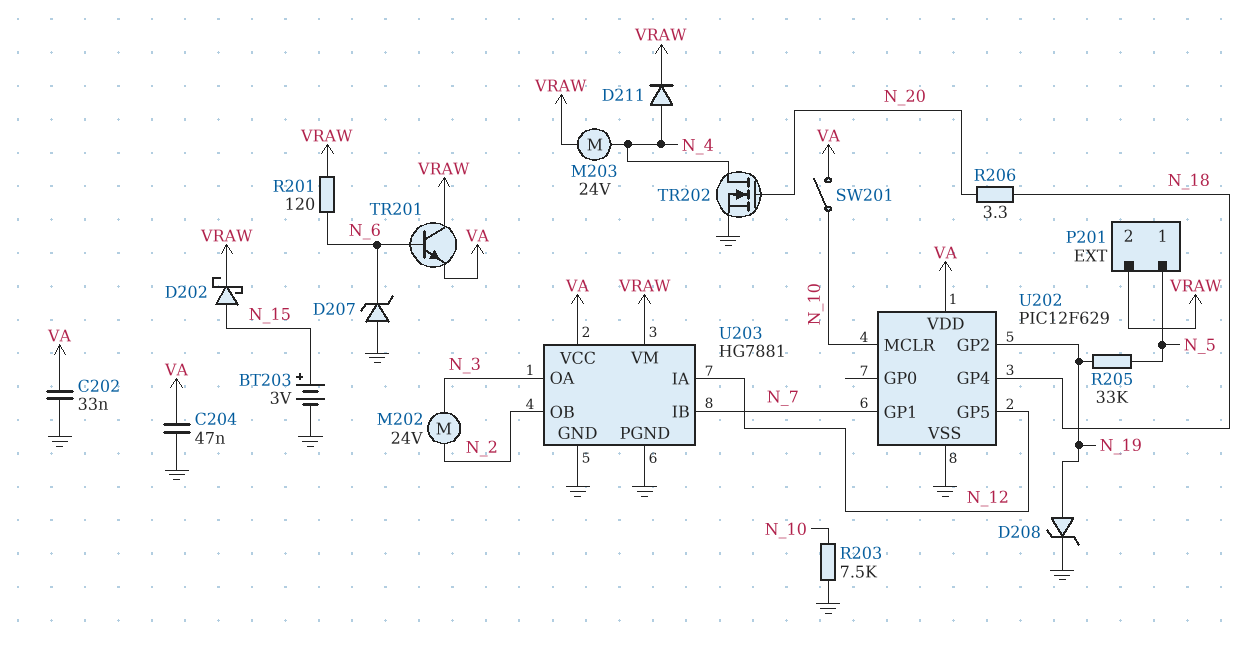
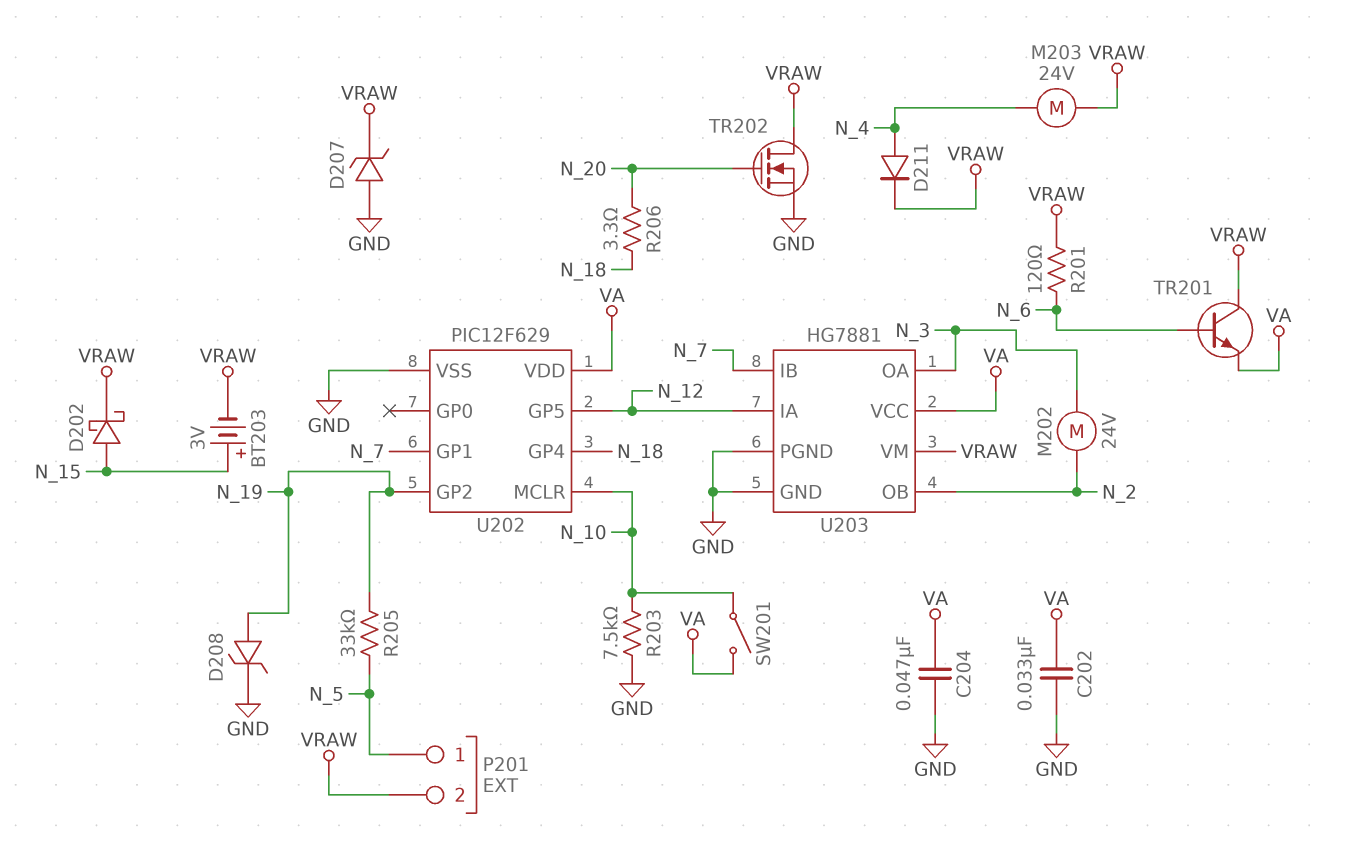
BT203: 3V (plus N_15, minus GND) -> 3V (plus N_15, minus VRAW)
D207: zener (A GND, K N_6) -> zener (A GND, K VRAW)
TR202: NMOS (G N_20, D N_4, S GND) -> NMOS (G N_20, D VRAW, S GND)

